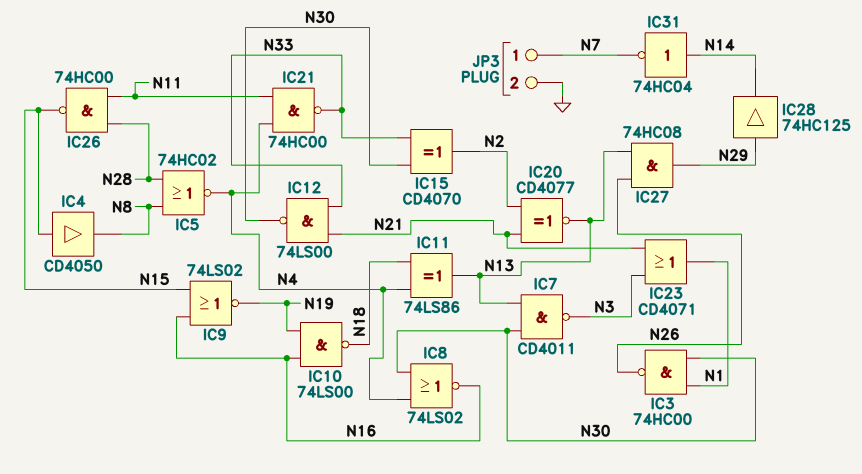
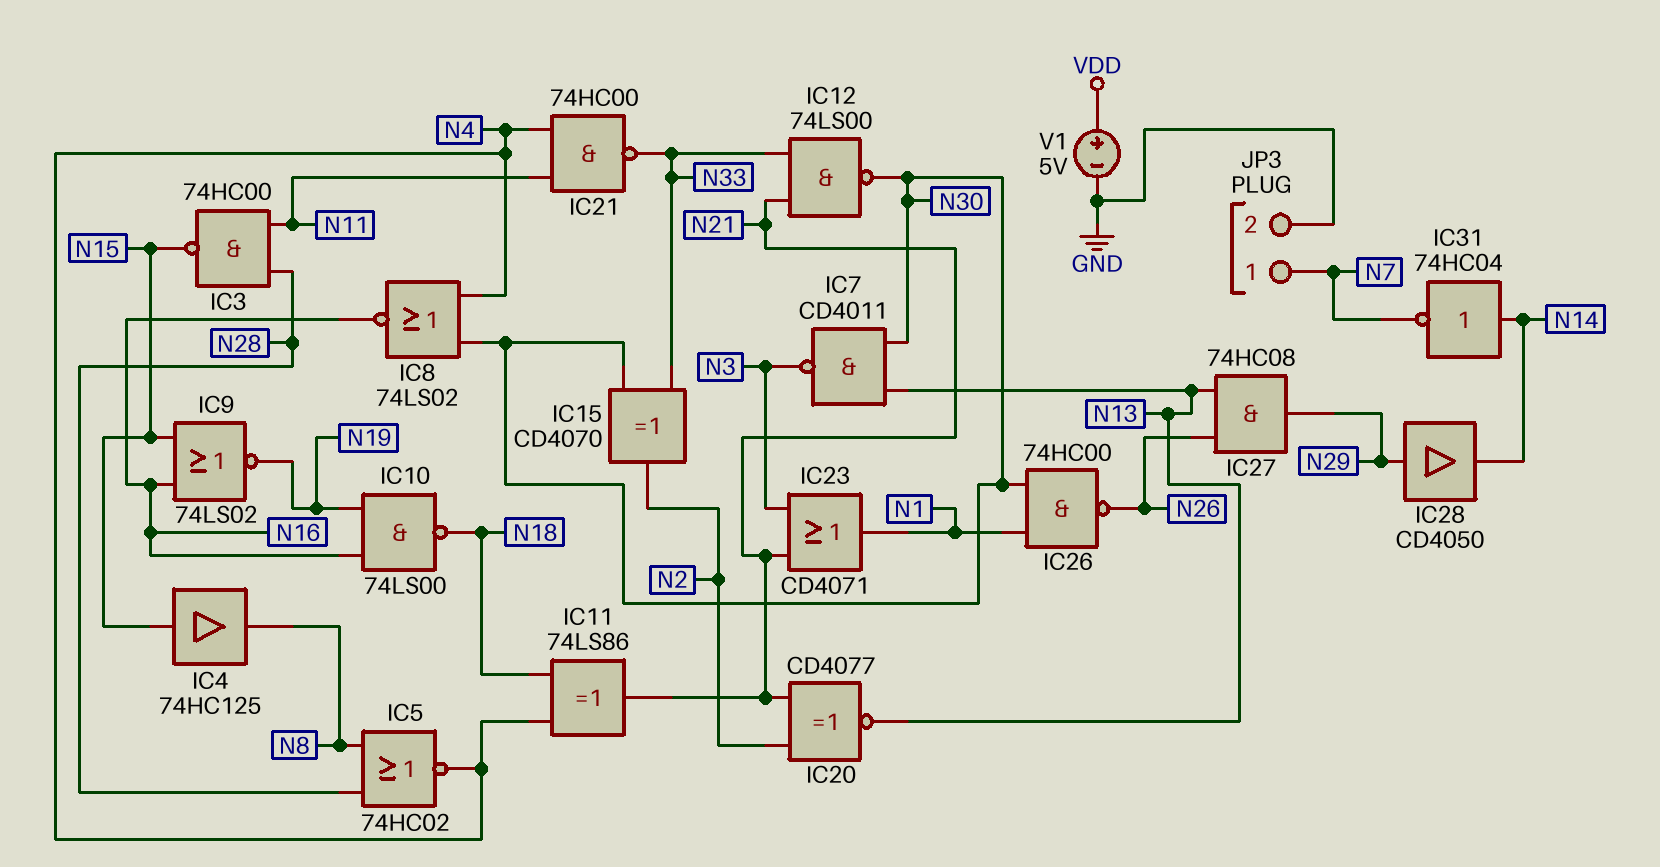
IC3: NAND 74HC00 (in N1, in N30, out N26) -> NAND 74HC00 (in N11, in N28, out N15)
IC4: buffer CD4050 (in N15, out N8) -> buffer 74HC125 (in N15, out N8)
IC11: XOR 74LS86 (in N4, in N18, out N13) -> XOR 74LS86 (in N4, in N18, out N21)
IC26: NAND 74HC00 (in N11, in N28, out N15) -> NAND 74HC00 (in N1, in N30, out N26)
IC28: buffer 74HC125 (in N29, out N14) -> buffer CD4050 (in N29, out N14)
V1: none -> 5V (plus VDD, minus GND)

